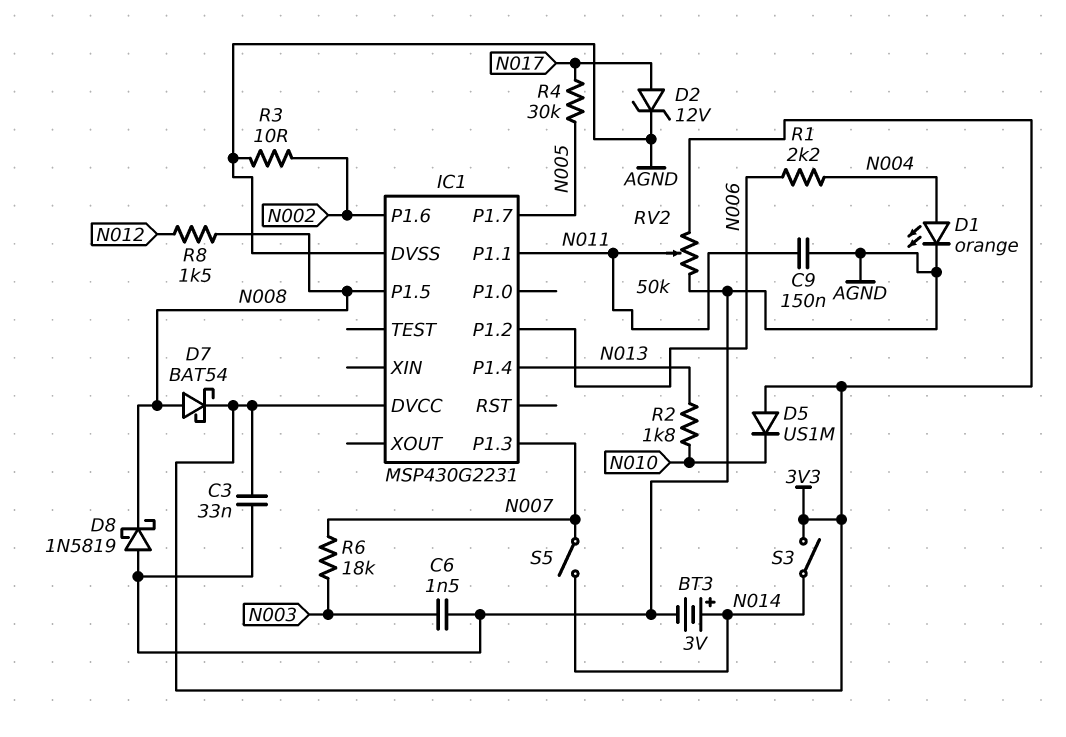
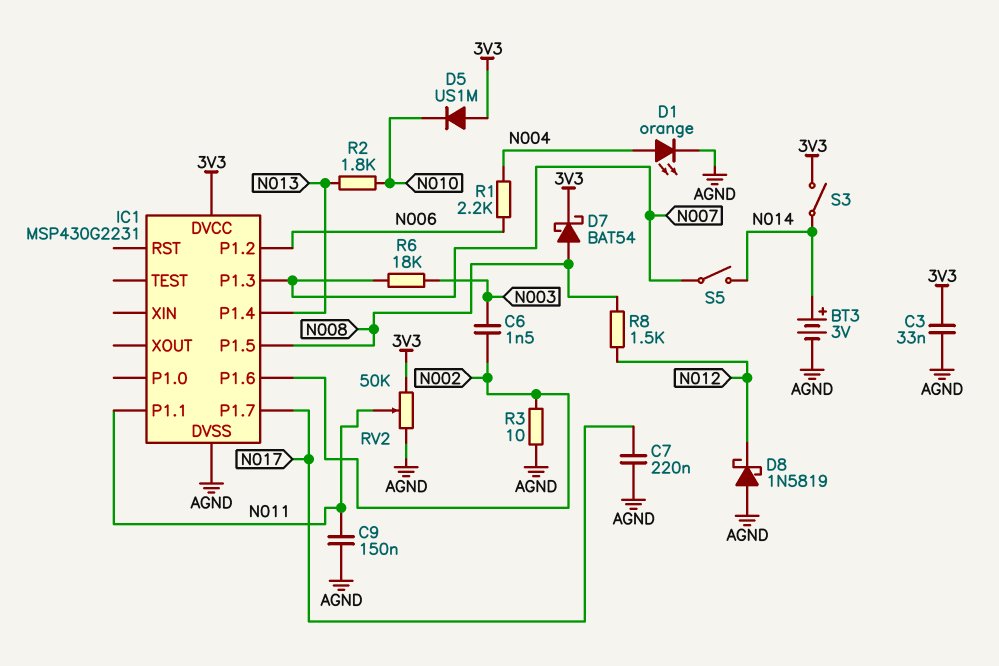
C6: 1.5nF (AGND, N003) -> 1.5nF (N002, N003)
C7: none -> 220nF (AGND, N017)
D2: zener 12V (A N017, K AGND) -> none
D8: schottky 1N5819 (A AGND, K N008) -> schottky 1N5819 (A AGND, K N012)
IC1 pin P1.7: N005 -> N017
R4: 30k (N005, N017) -> none

